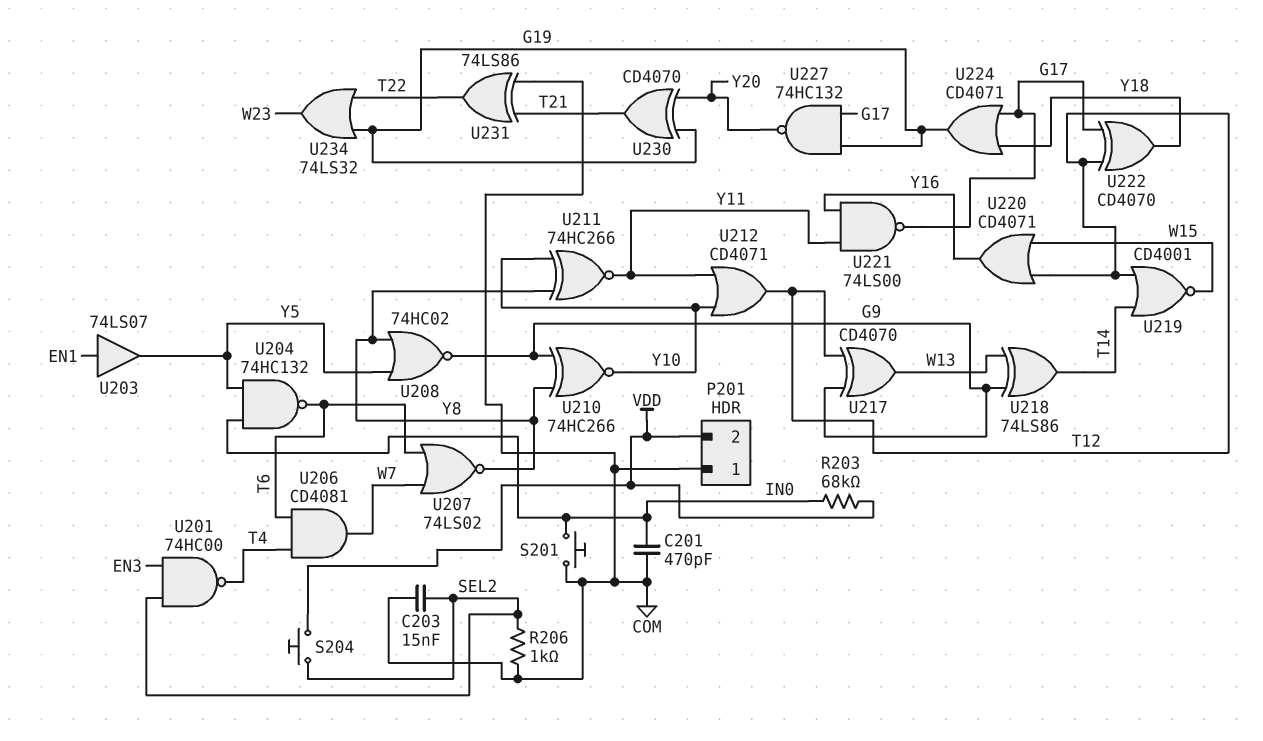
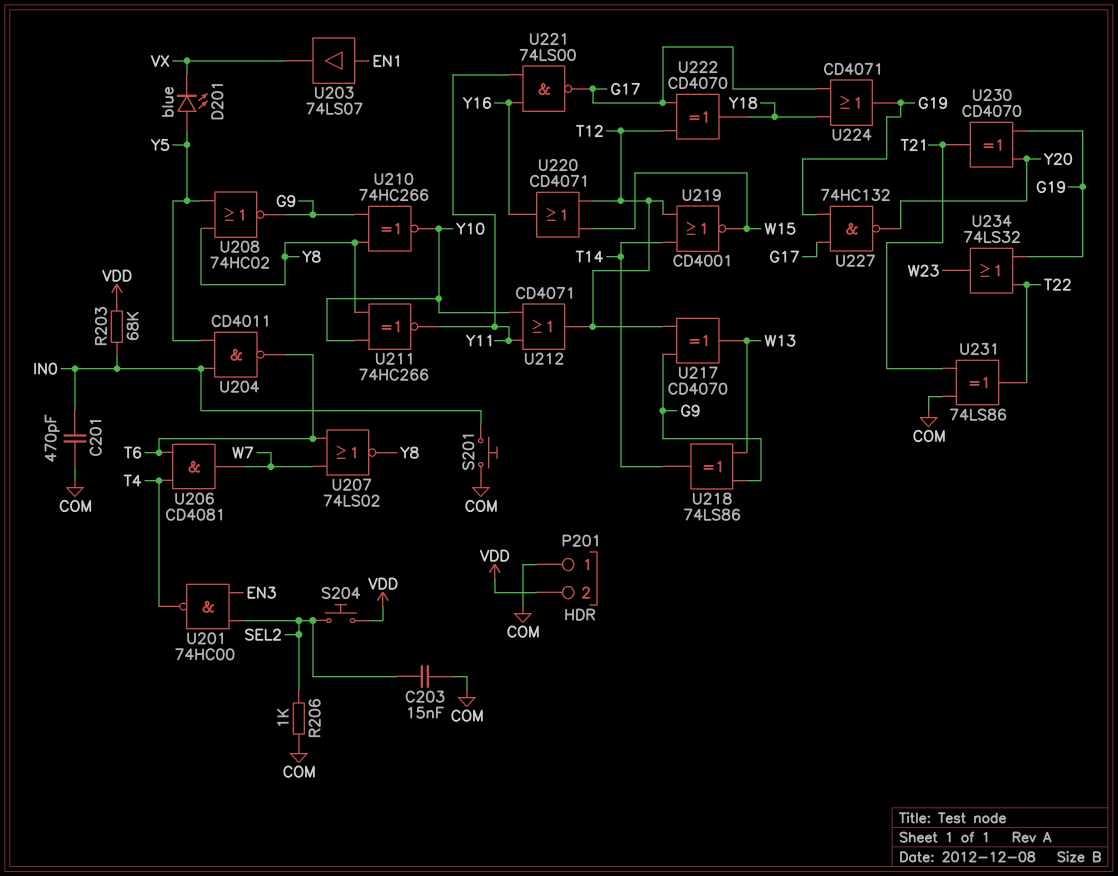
D201: none -> LED blue (A Y5, K VX)
U203: buffer 74LS07 (in EN1, out Y5) -> buffer 74LS07 (in EN1, out VX)
U204: NAND 74HC132 (in IN0, in Y5, out T6) -> NAND CD4011 (in IN0, in Y5, out T6)

